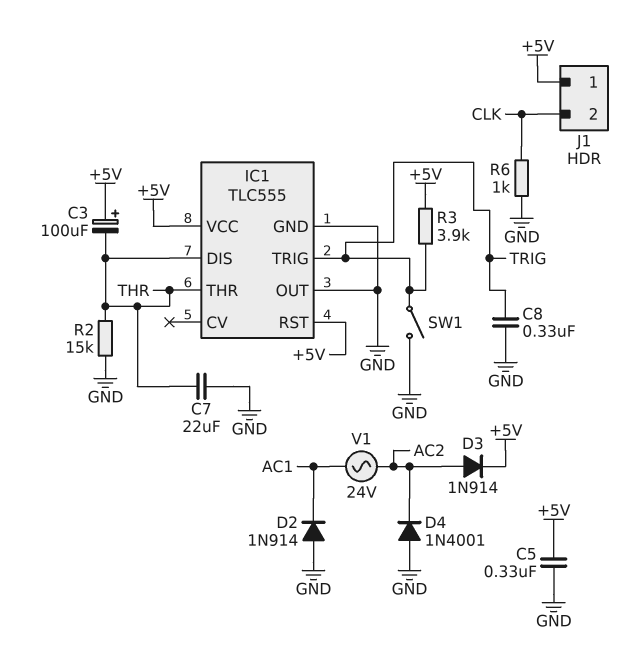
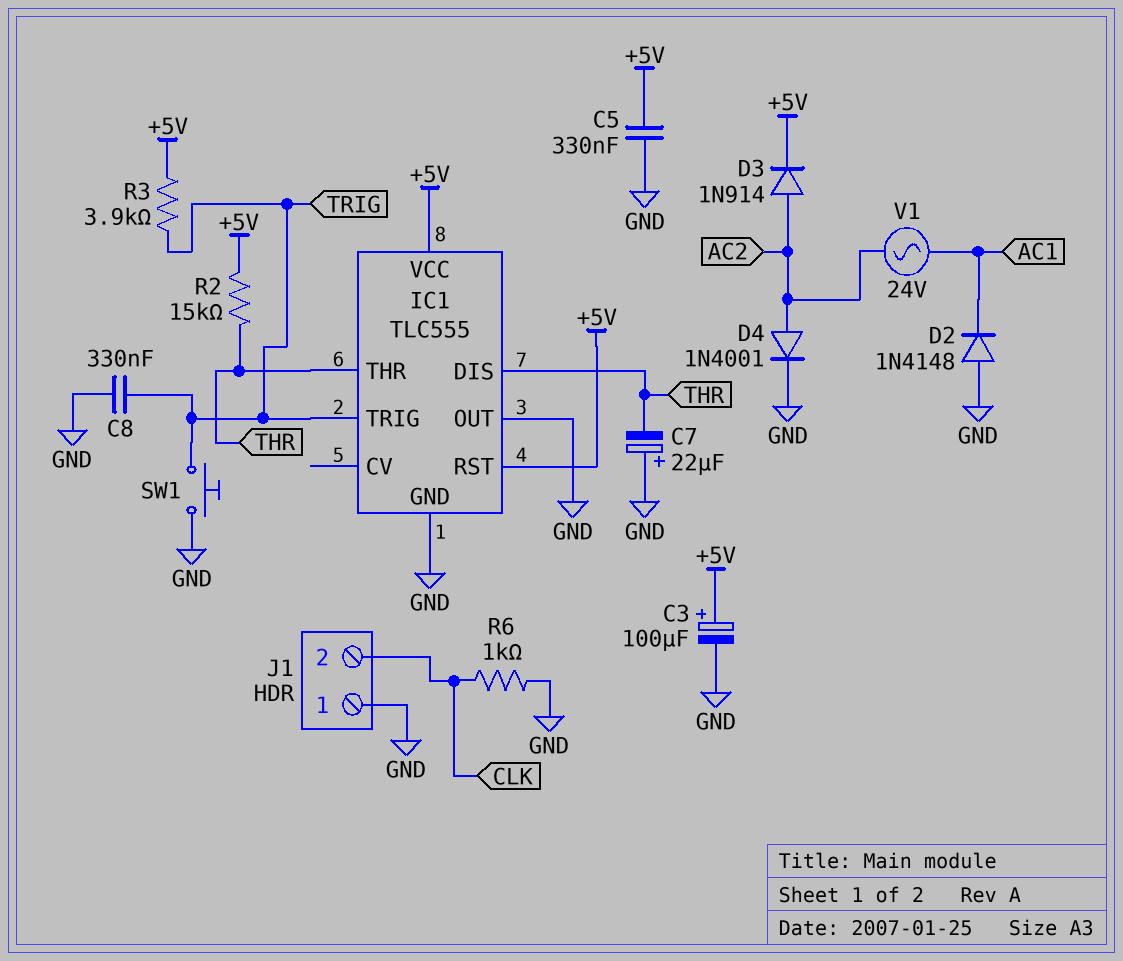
C3: 100uF (plus +5V, minus THR) -> 100uF (plus +5V, minus GND)
C7: 22uF (GND, THR) -> 22uF (plus GND, minus THR)
D2: diode 1N914 (A GND, K AC1) -> diode 1N4148 (A GND, K AC1)
D4: diode 1N4001 (A GND, K AC2) -> diode 1N4001 (A AC2, K GND)
J1 pin 1: +5V -> GND
R2: 15k (GND, THR) -> 15k (+5V, THR)
SW1: switch (GND, TRIG) -> button (GND, TRIG)

